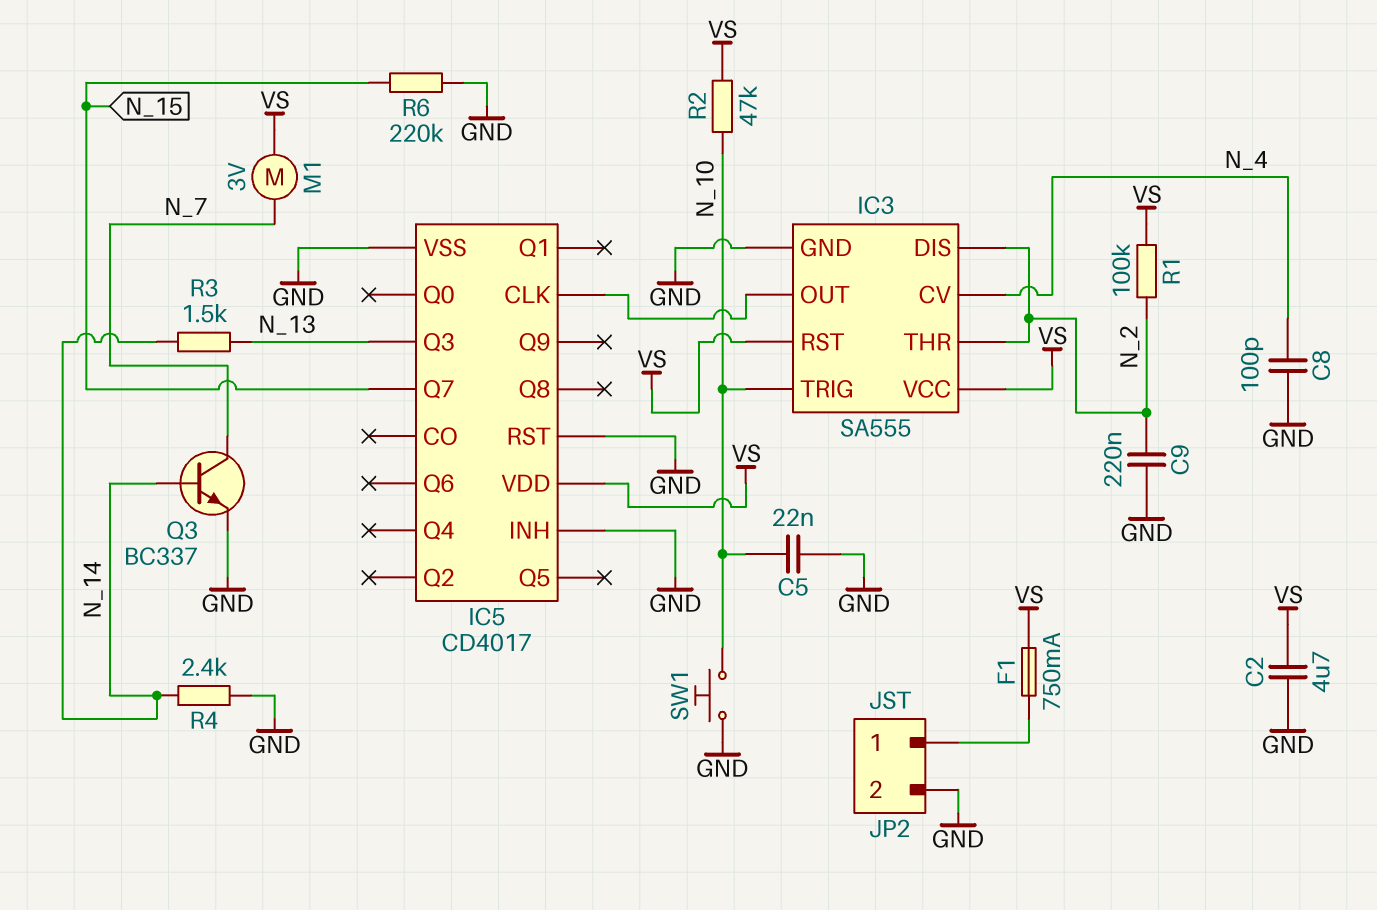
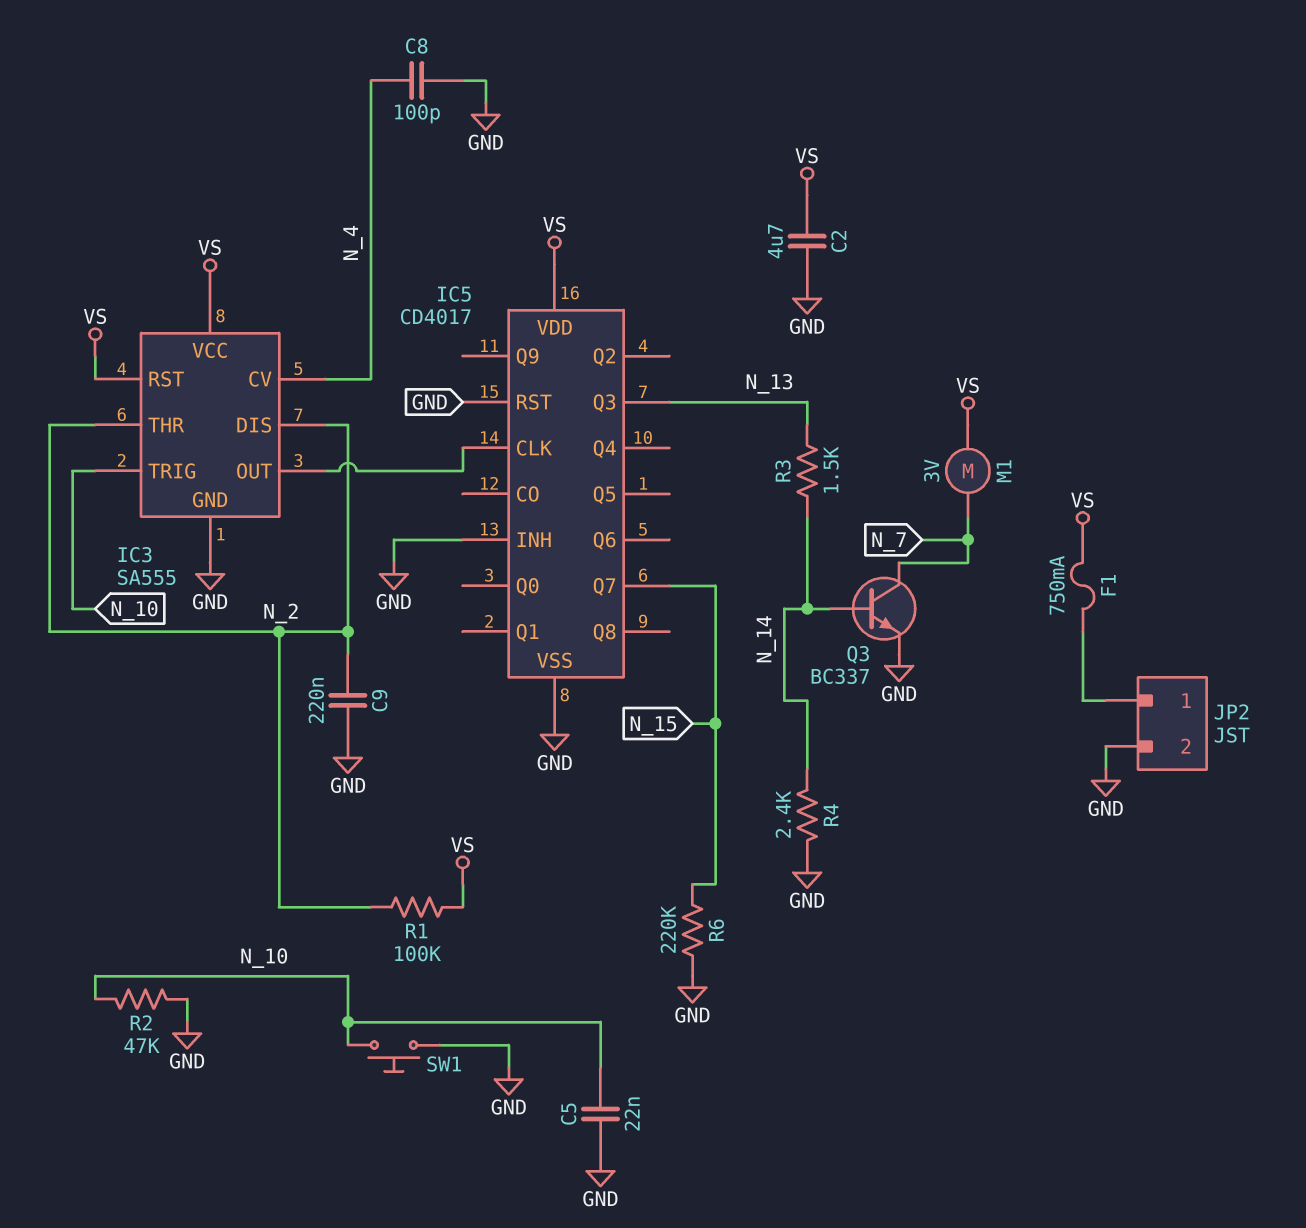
R2: 47k (N_10, VS) -> 47k (GND, N_10)

